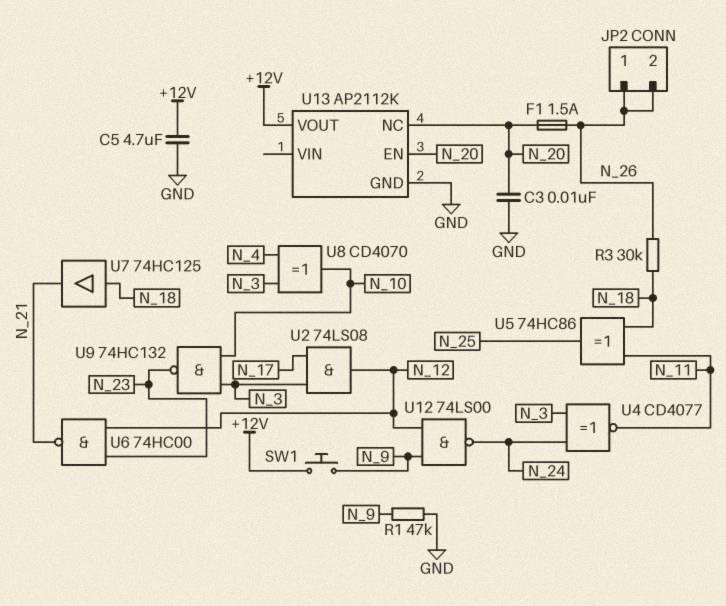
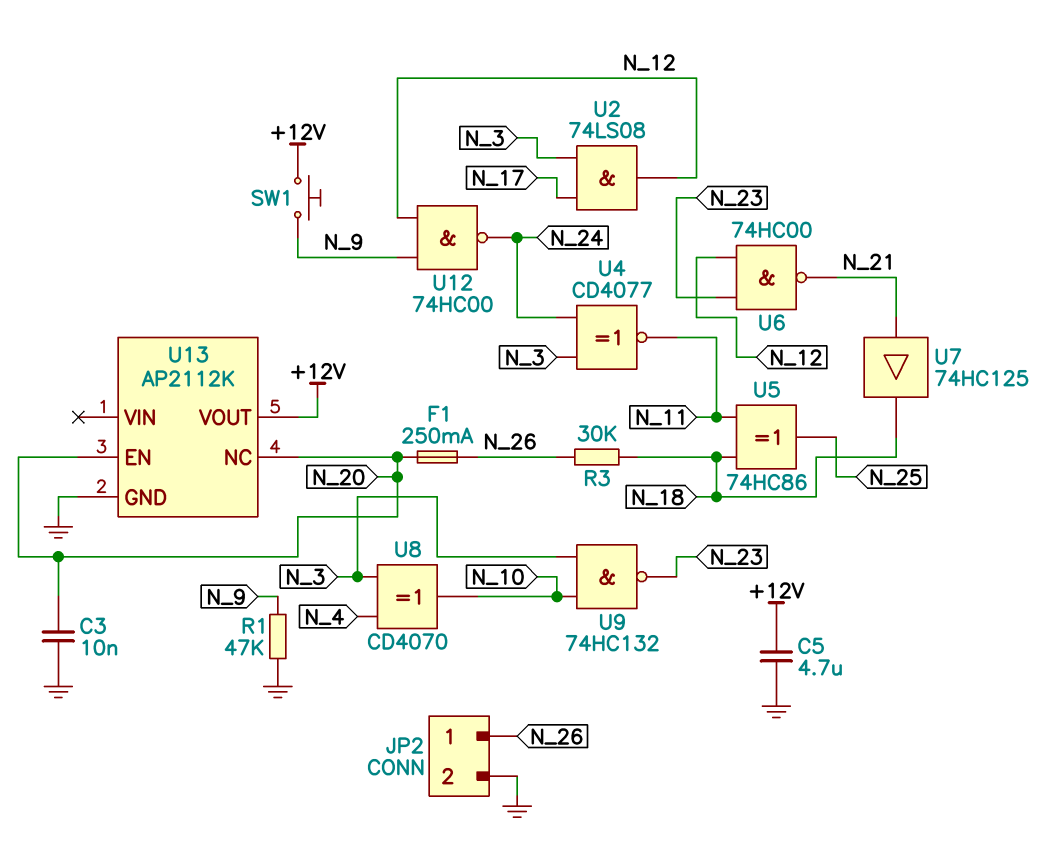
F1: 1.5A (N_20, N_26) -> 250mA (N_20, N_26)
JP2 pin 2: N_26 -> GND
U7: buffer 74HC125 (in N_18, out N_21) -> buffer 74HC125 (in N_21, out N_18)
U12: NAND 74LS00 (in N_9, in N_12, out N_24) -> NAND 74HC00 (in N_9, in N_12, out N_24)

